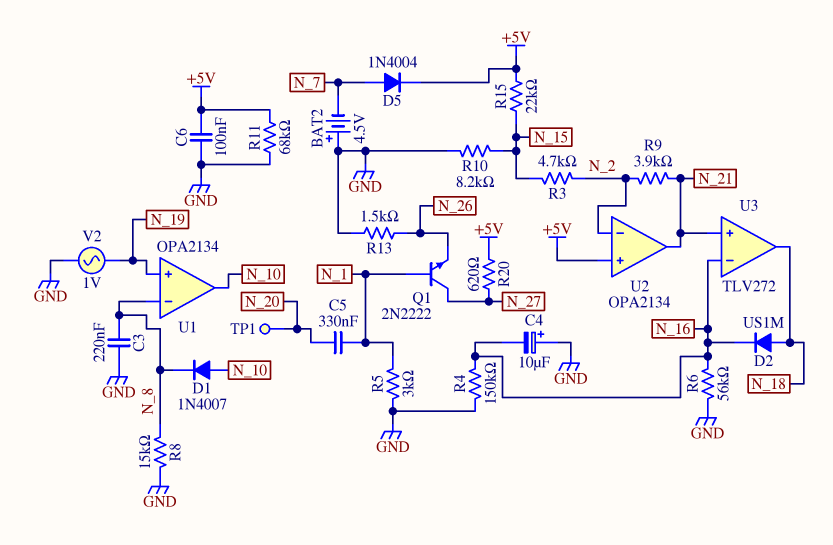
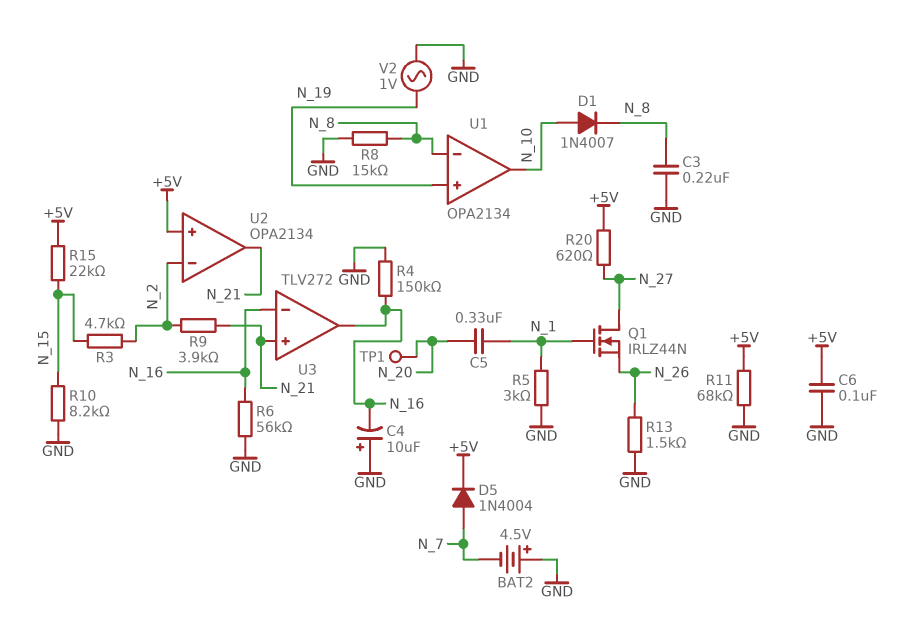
D2: diode US1M (A N_18, K N_16) -> none
Q1: NPN 2N2222 (B N_1, C N_27, E N_26) -> NMOS IRLZ44N (G N_1, D N_27, S N_26)
U3 pin out: N_18 -> N_16

